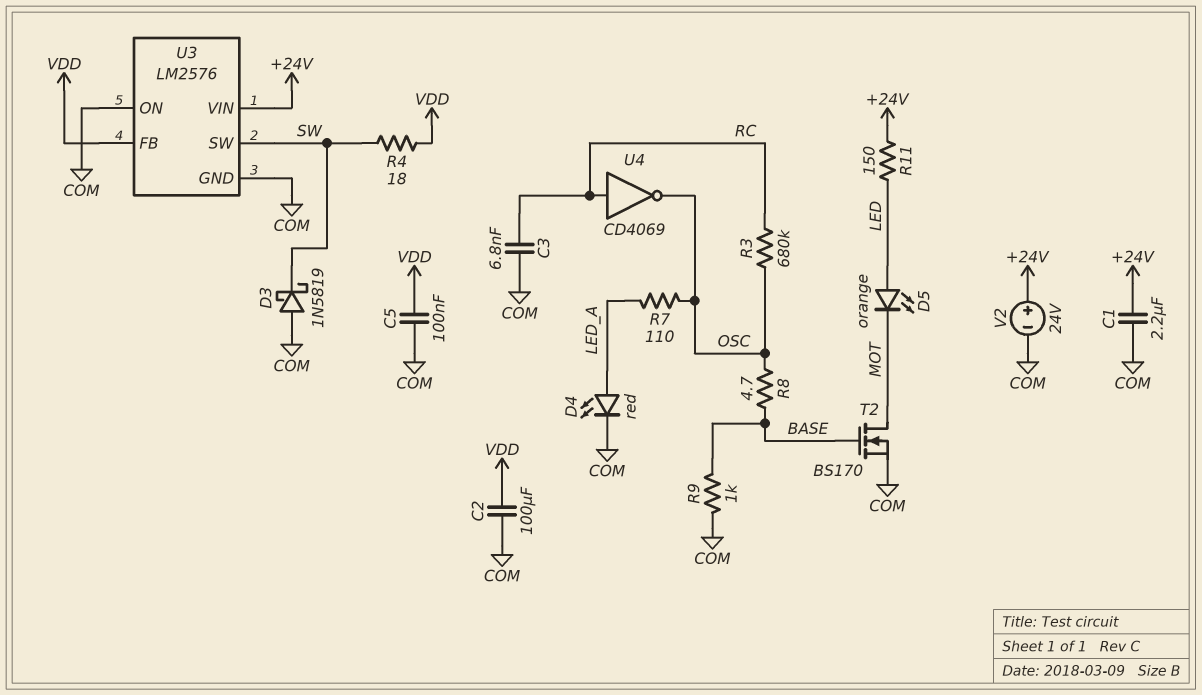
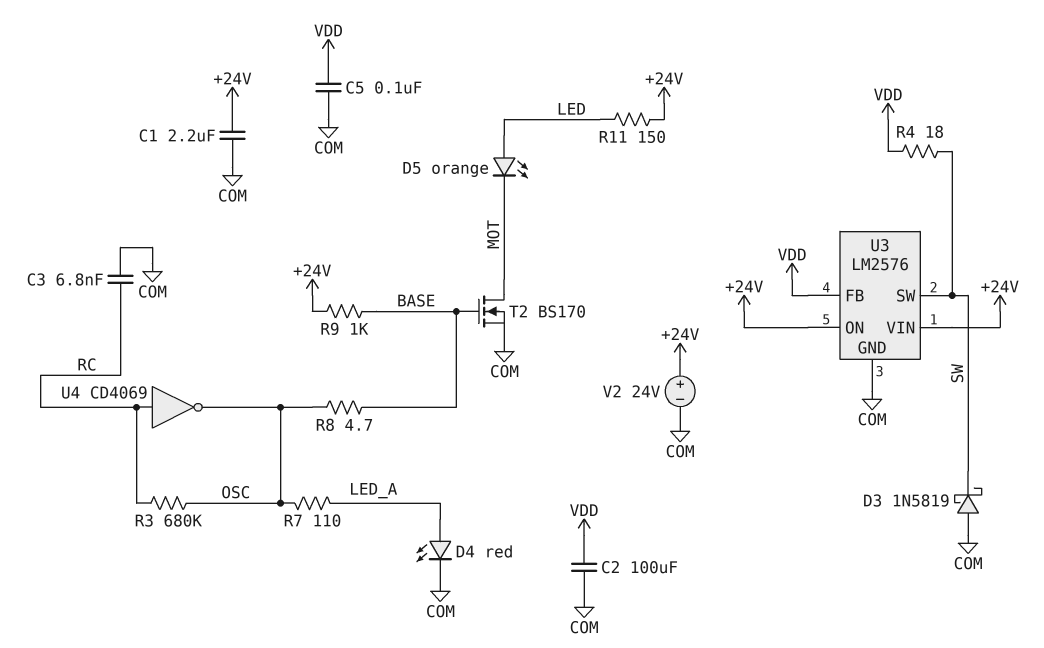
R9: 1k (BASE, COM) -> 1k (+24V, BASE)
U3 pin ON: COM -> +24V

